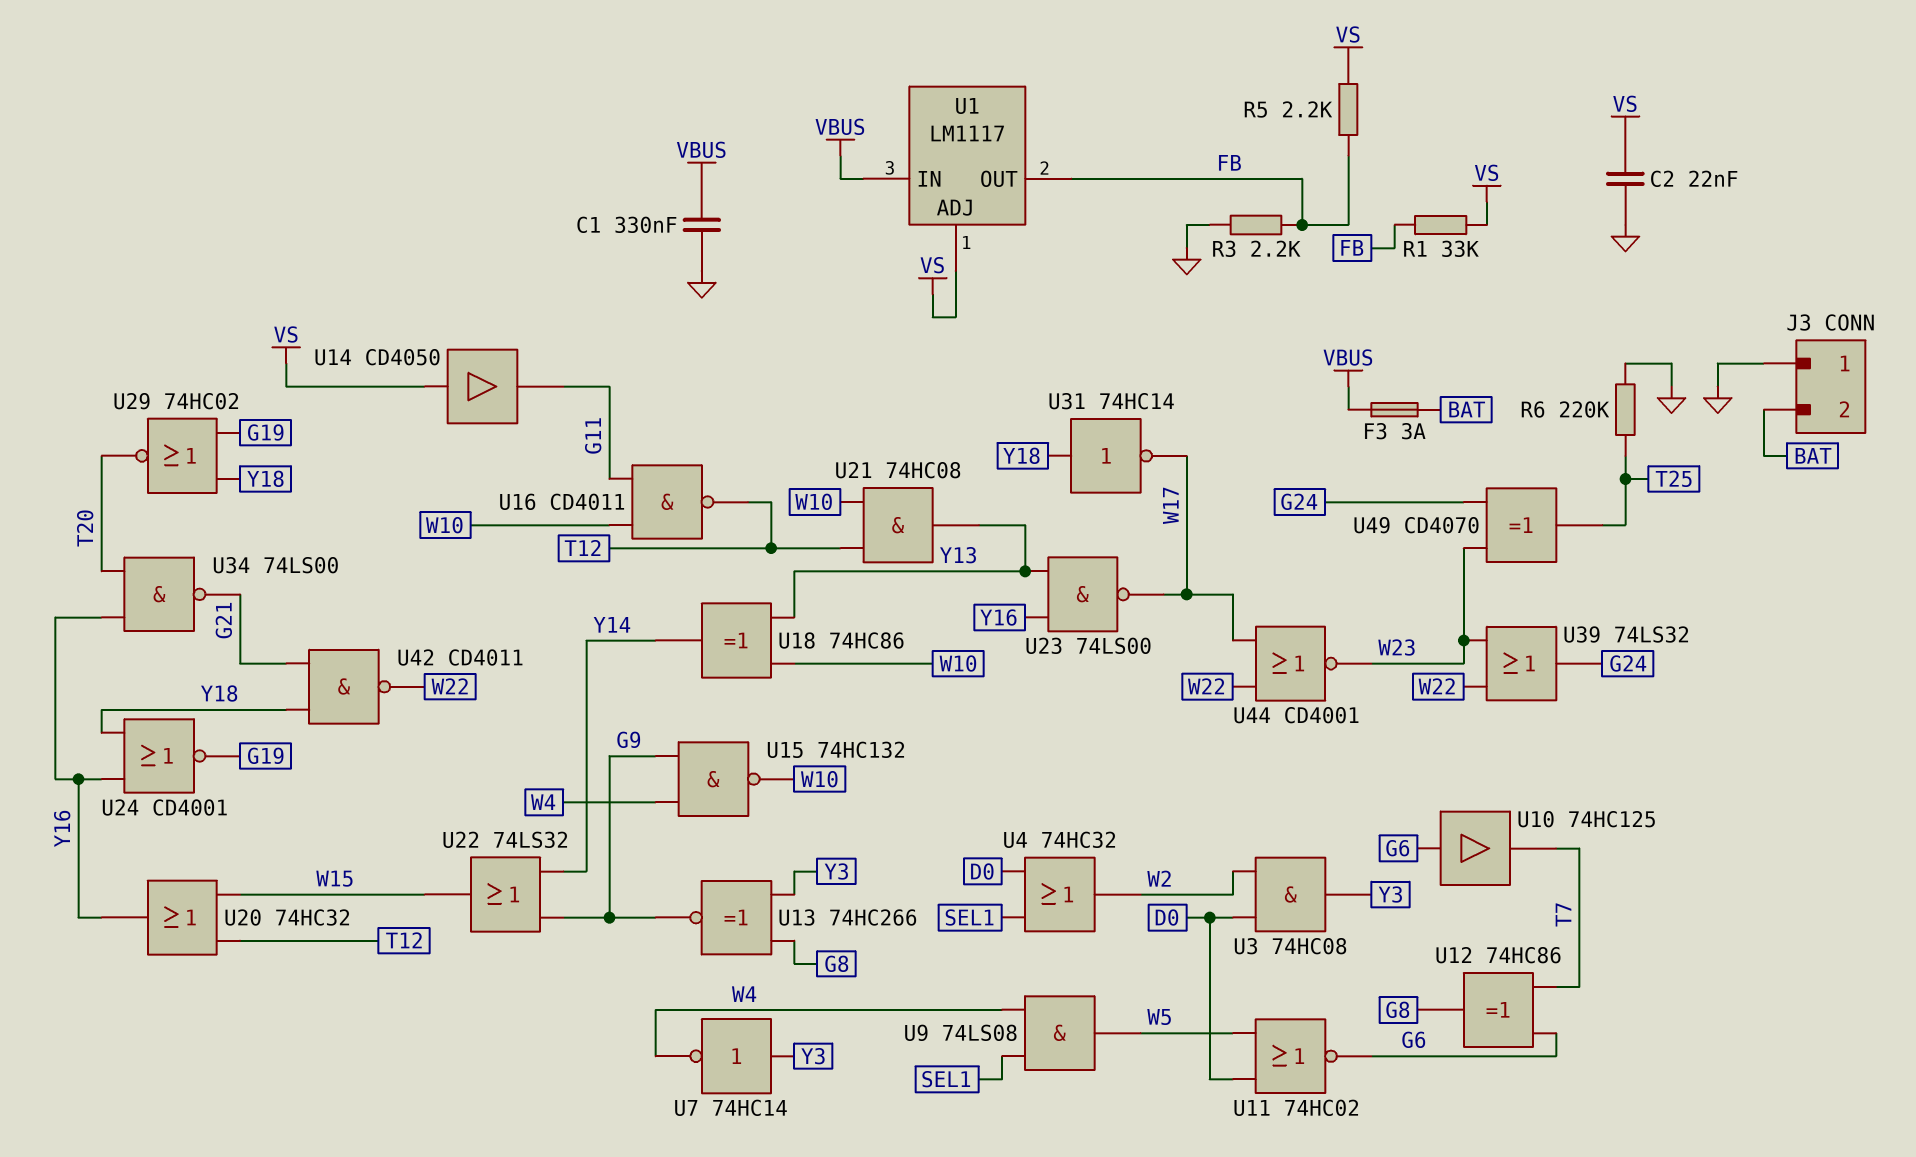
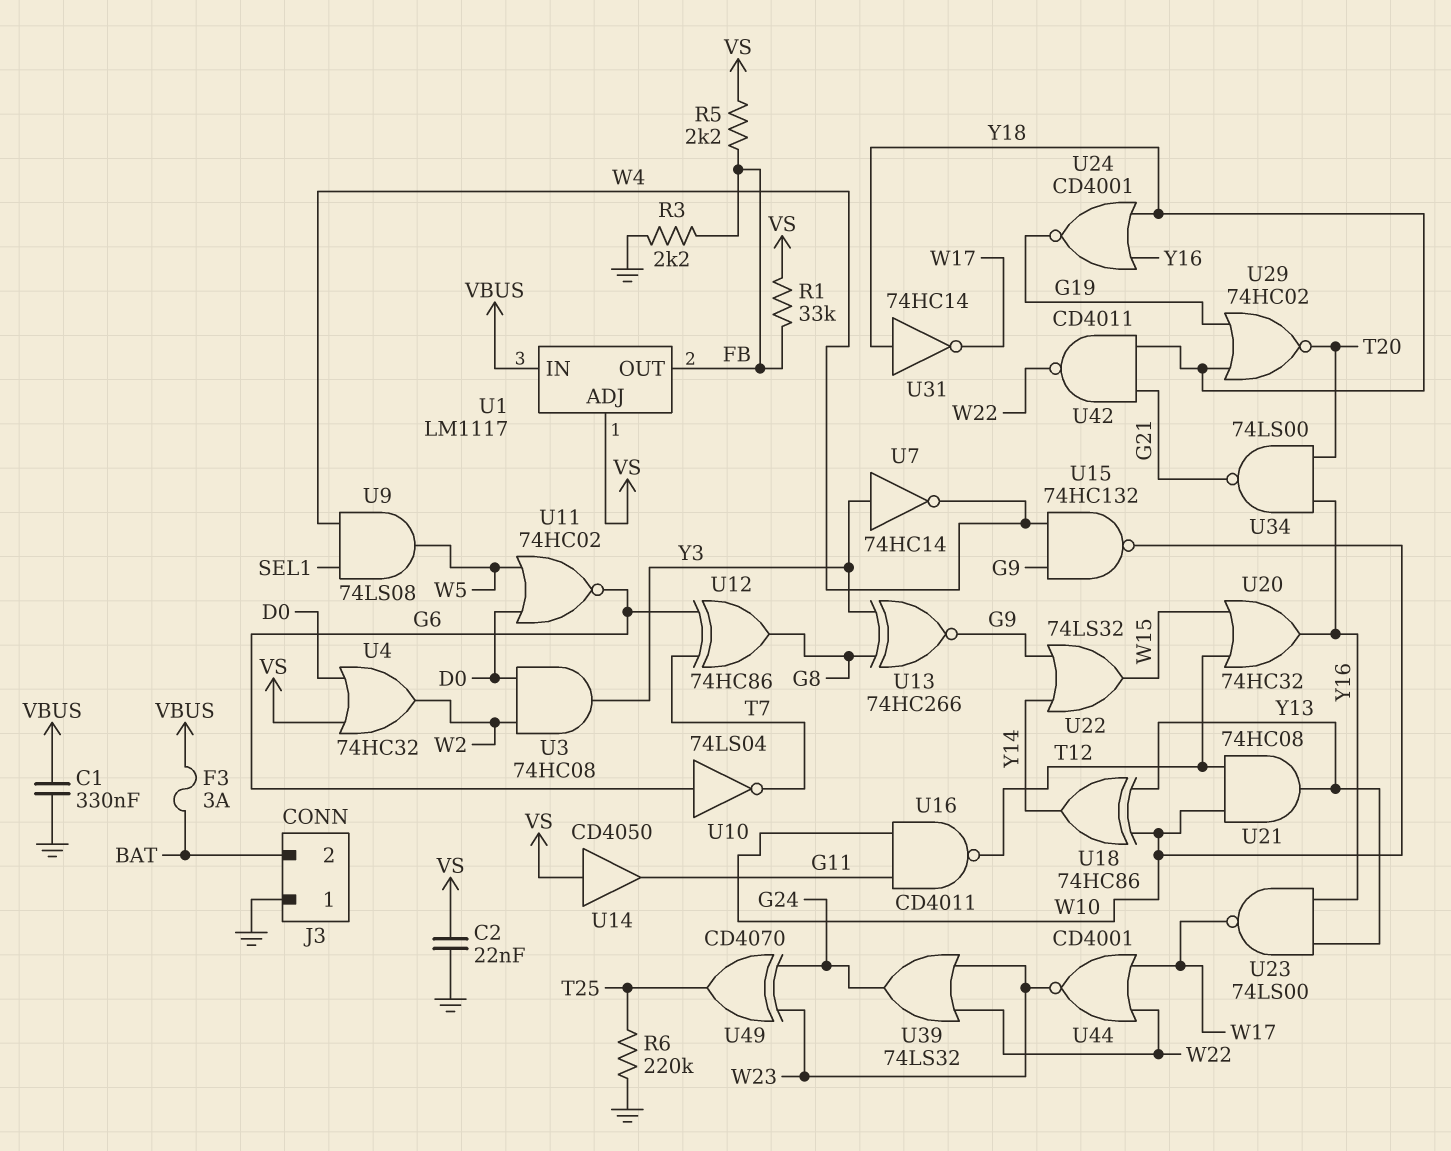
U4: OR 74HC32 (in D0, in SEL1, out W2) -> OR 74HC32 (in D0, in VS, out W2)
U10: buffer 74HC125 (in G6, out T7) -> NOT 74LS04 (in G6, out T7)

